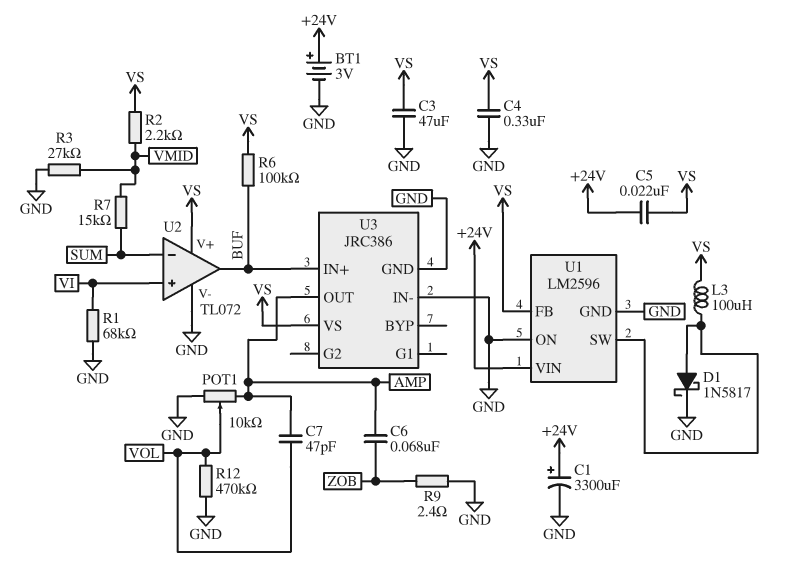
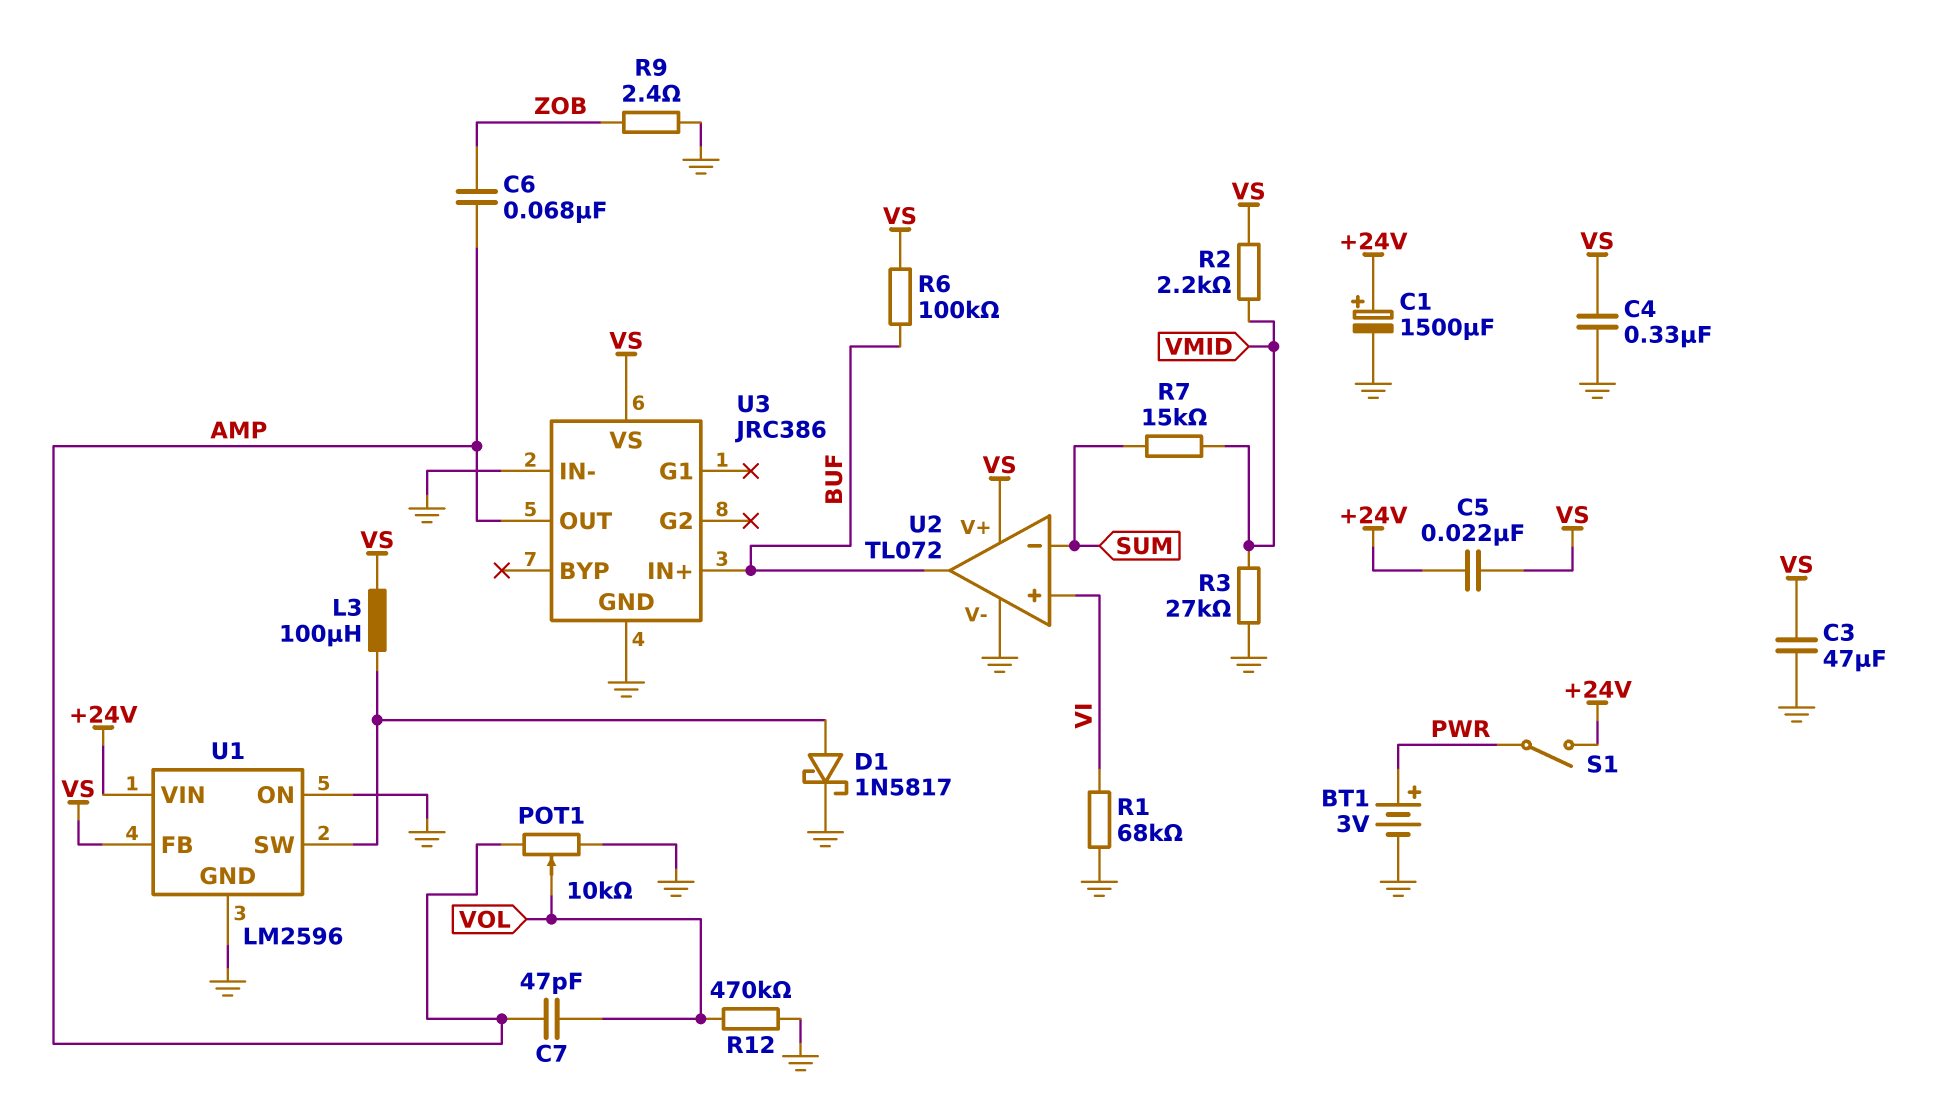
BT1: 3V (plus +24V, minus GND) -> 3V (plus PWR, minus GND)
C1: 3300uF (plus +24V, minus GND) -> 1500uF (plus +24V, minus GND)
S1: none -> switch (+24V, PWR)

